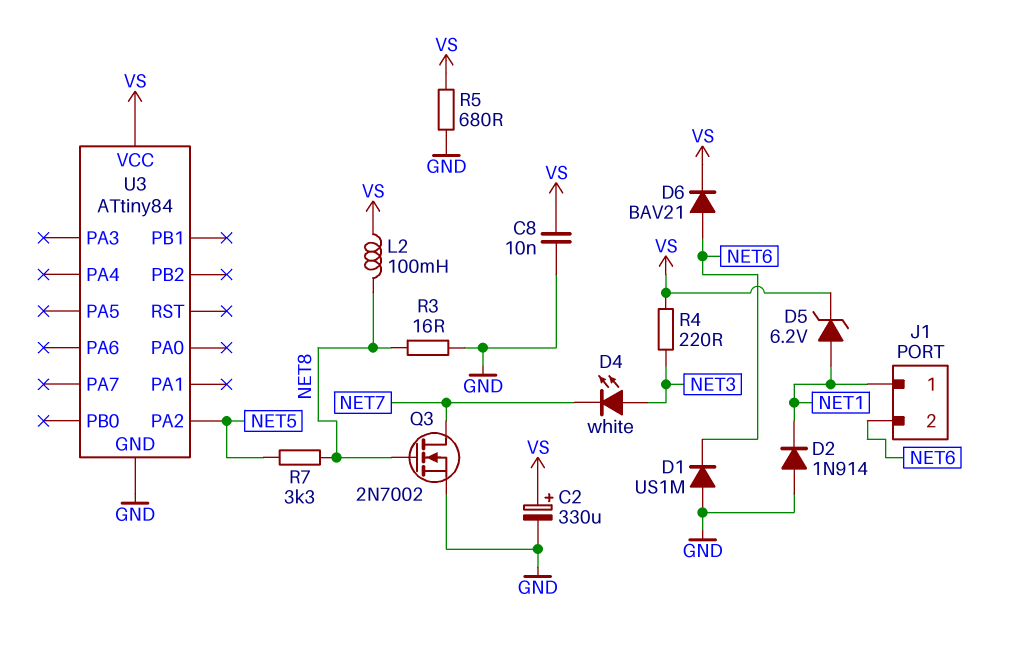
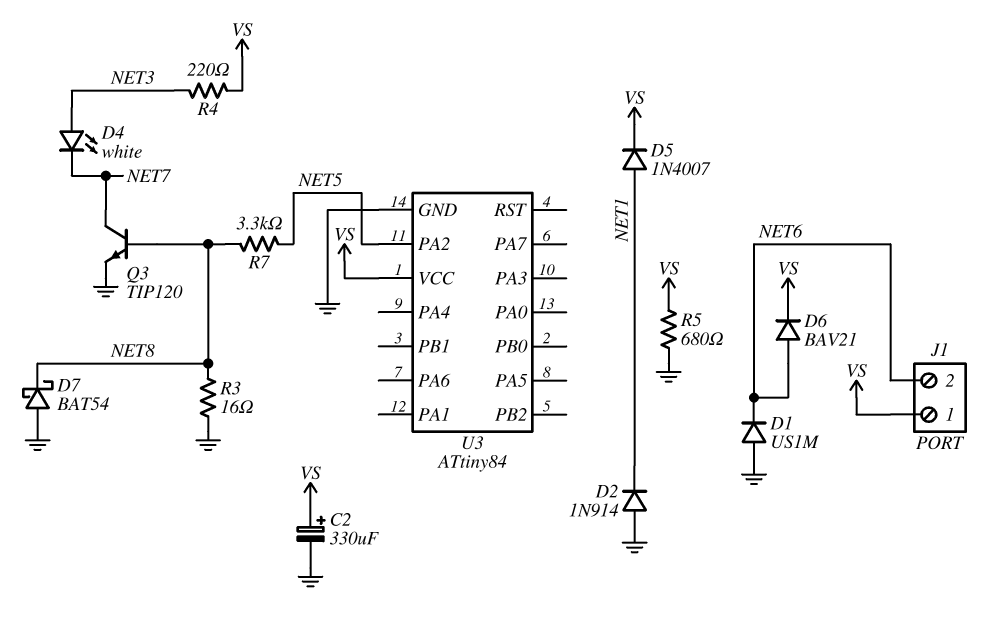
C8: 10nF (GND, VS) -> none
D5: zener 6.2V (A NET1, K VS) -> diode 1N4007 (A NET1, K VS)
D7: none -> schottky BAT54 (A GND, K NET8)
J1 pin 1: NET1 -> VS
L2: 100mH (NET8, VS) -> none
Q3: NMOS 2N7002 (G NET8, D NET7, S GND) -> NPN TIP120 (B NET8, C NET7, E GND)

